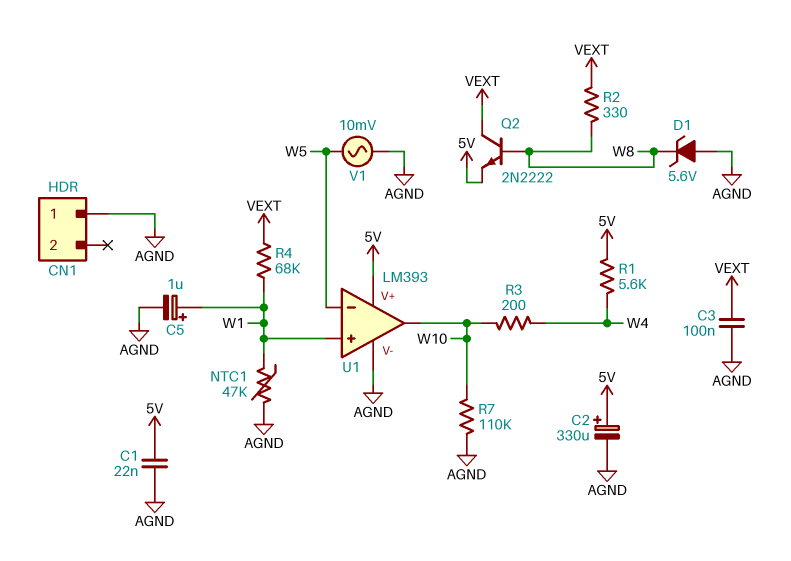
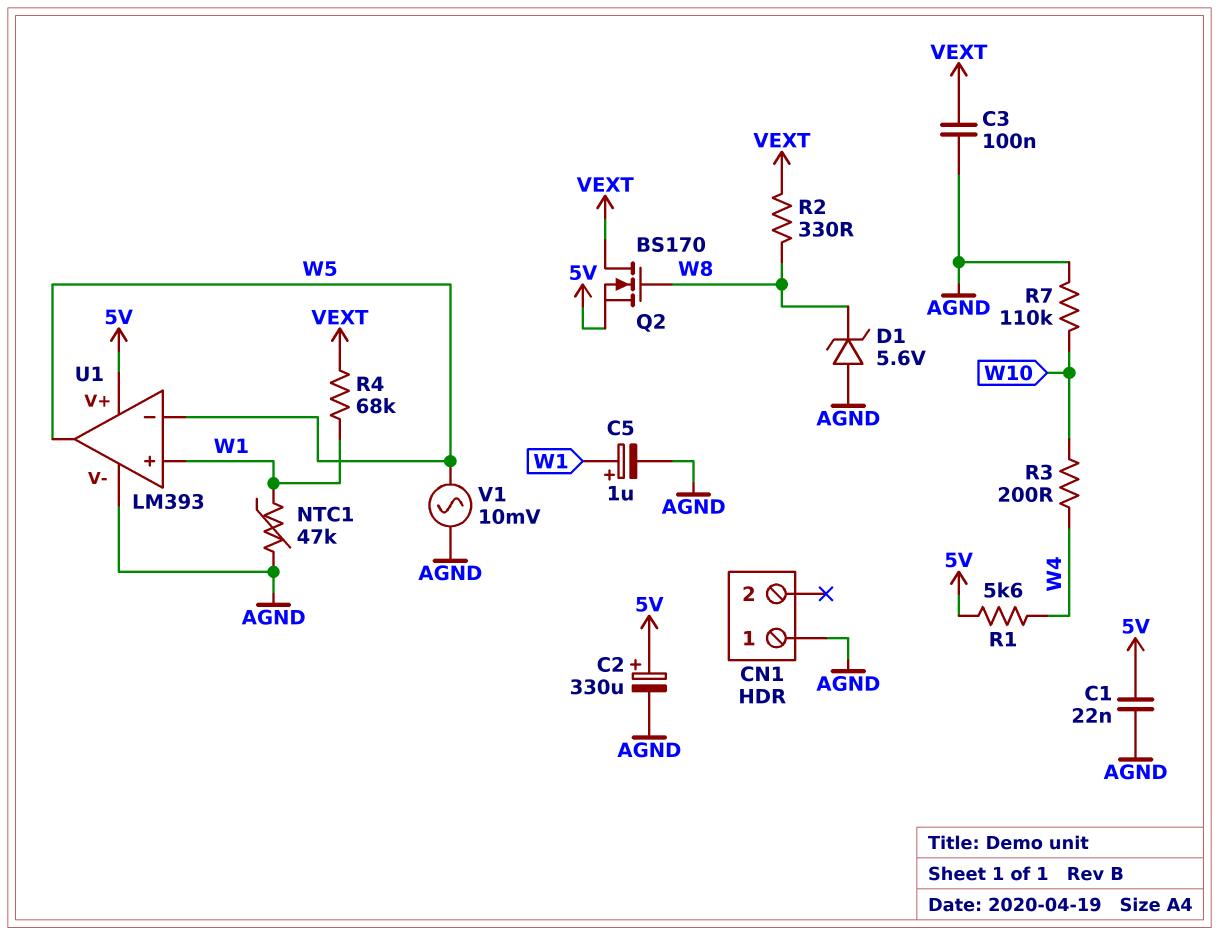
Q2: NPN 2N2222 (B W8, C VEXT, E 5V) -> NMOS BS170 (G W8, D VEXT, S 5V)
U1 pin out: W10 -> W5

